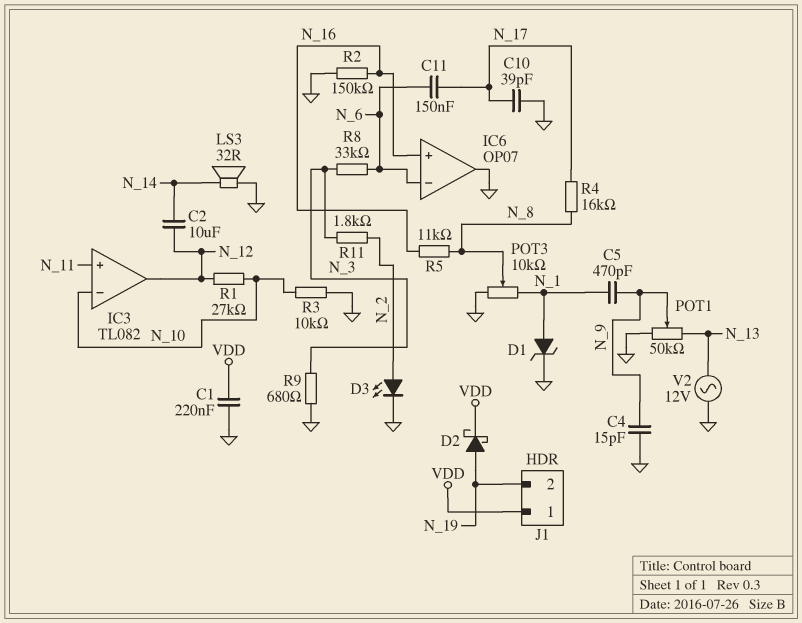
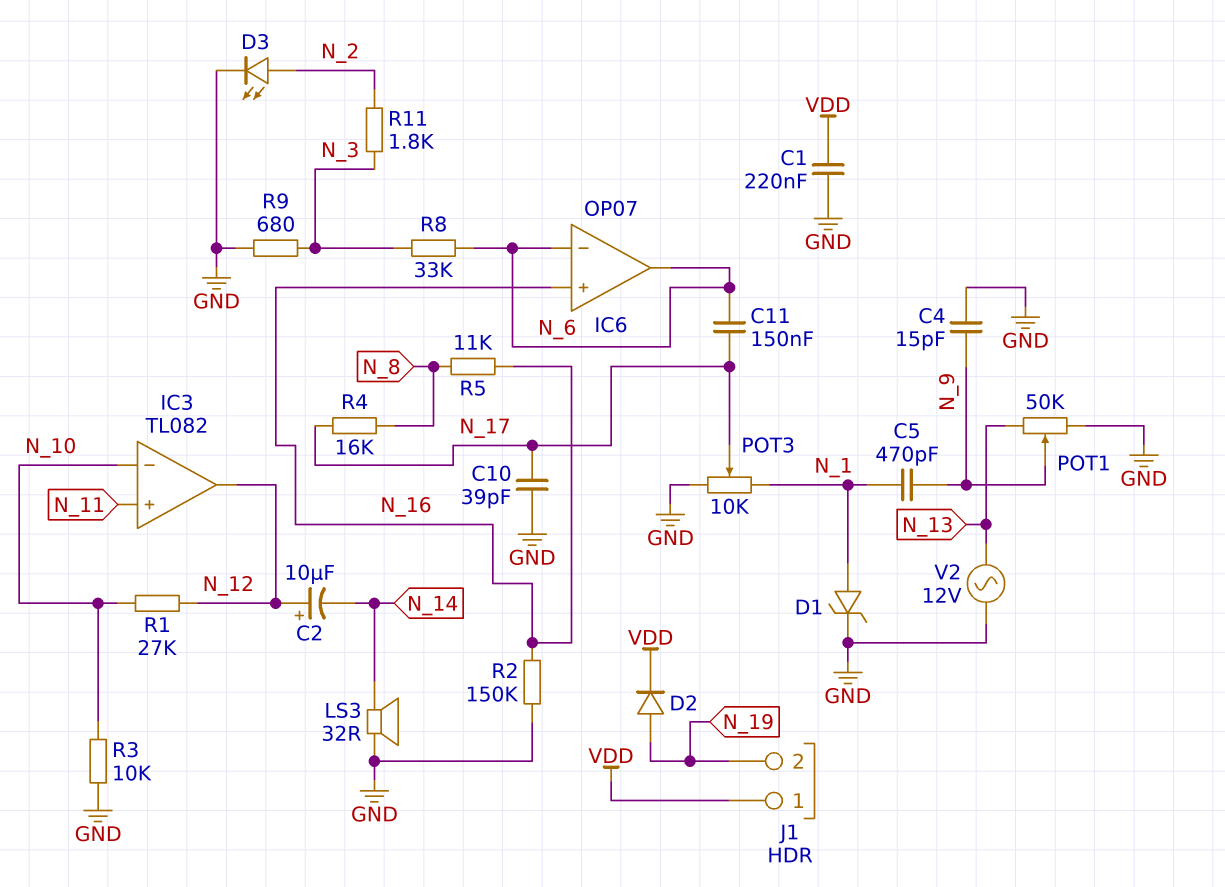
C2: 10uF (N_12, N_14) -> 10uF (plus N_12, minus N_14)
D2: schottky (A N_19, K VDD) -> diode (A N_19, K VDD)
IC6 pin out: GND -> N_6
POT3: 10k (GND, N_1, wiper N_8) -> 10k (GND, N_1, wiper N_17)

